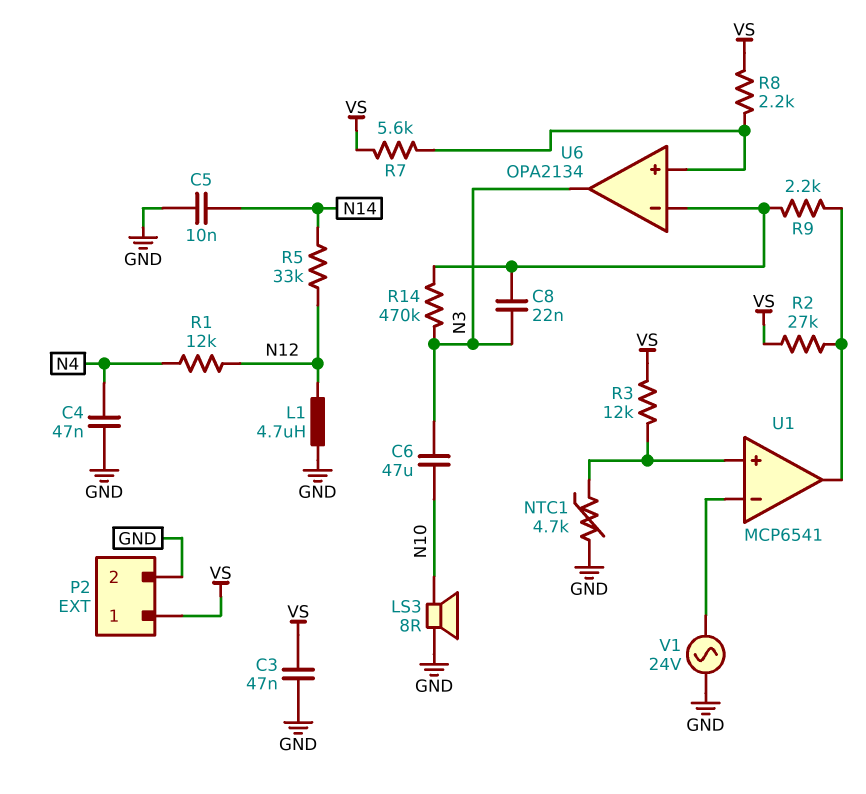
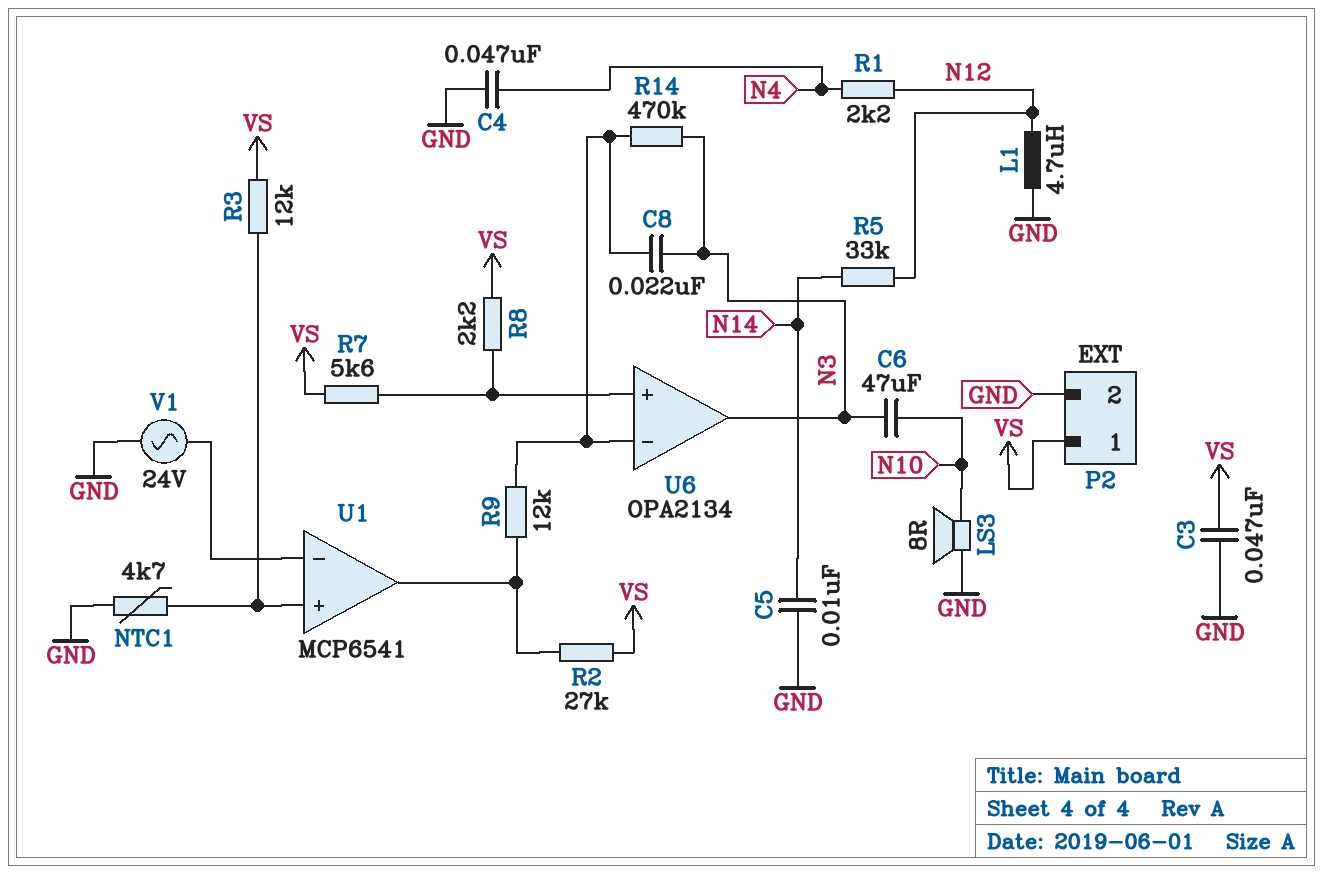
R1: 12k (N4, N12) -> 2.2k (N4, N12)
R9: 2.2k (U1/out, U6/in-) -> 12k (U1/out, U6/in-)

